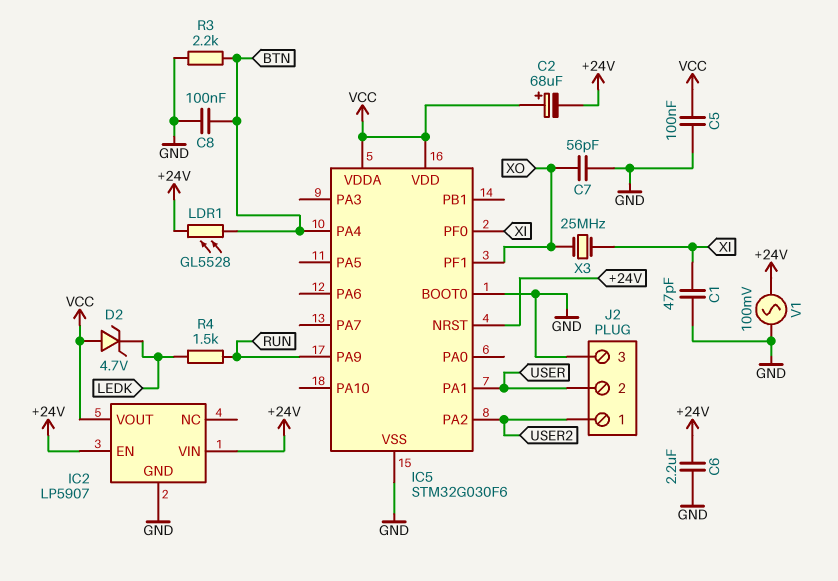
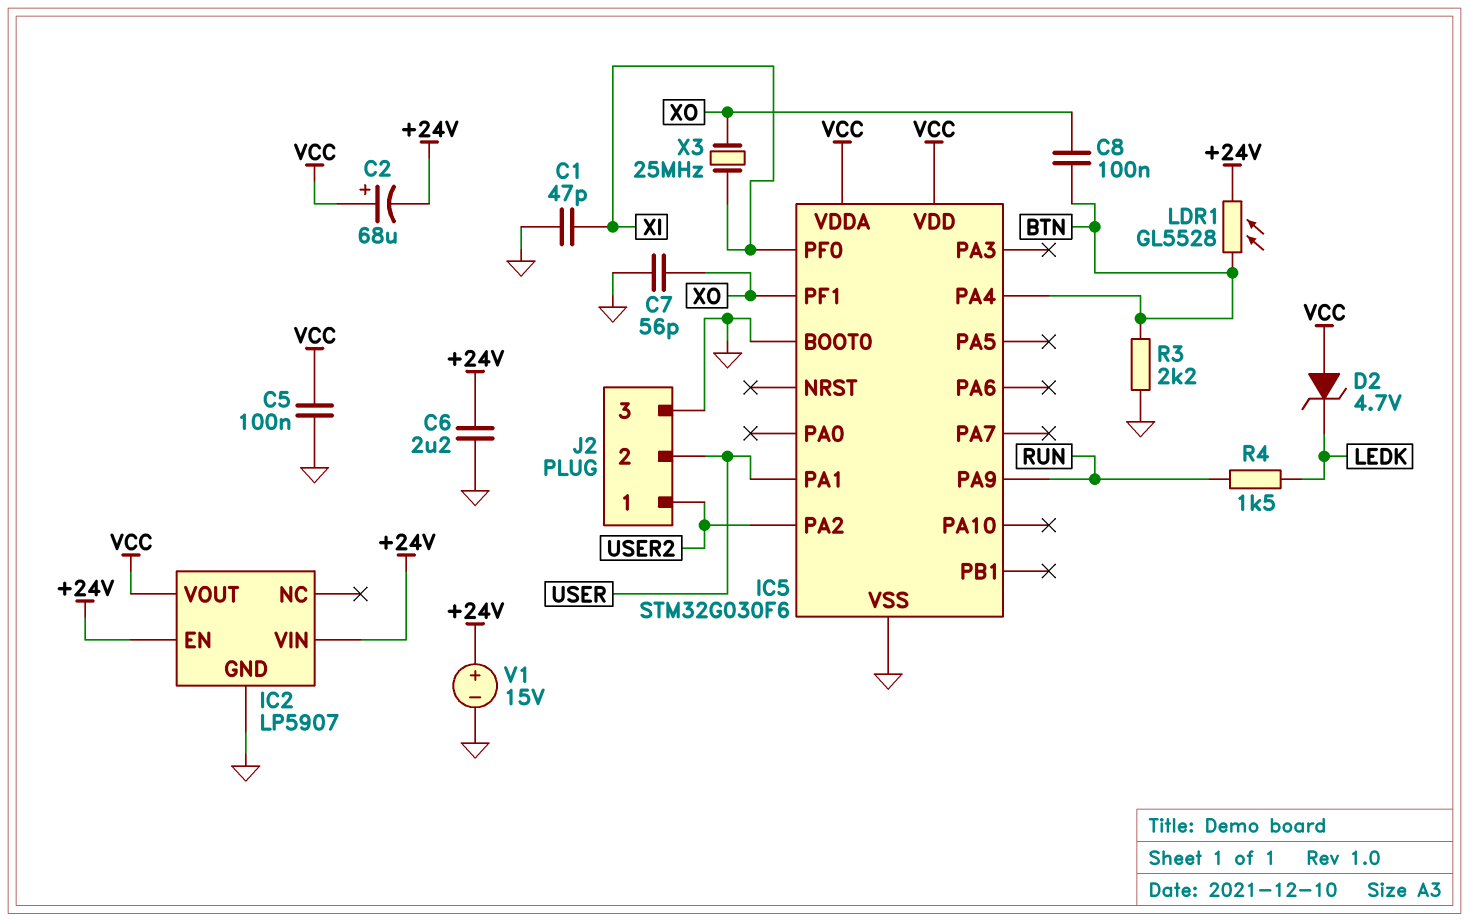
C8: 100nF (BTN, GND) -> 100nF (BTN, XO)
IC5 pin NRST: +24V -> none
V1: AC 100mV (+24V, GND) -> 15V (plus +24V, minus GND)

